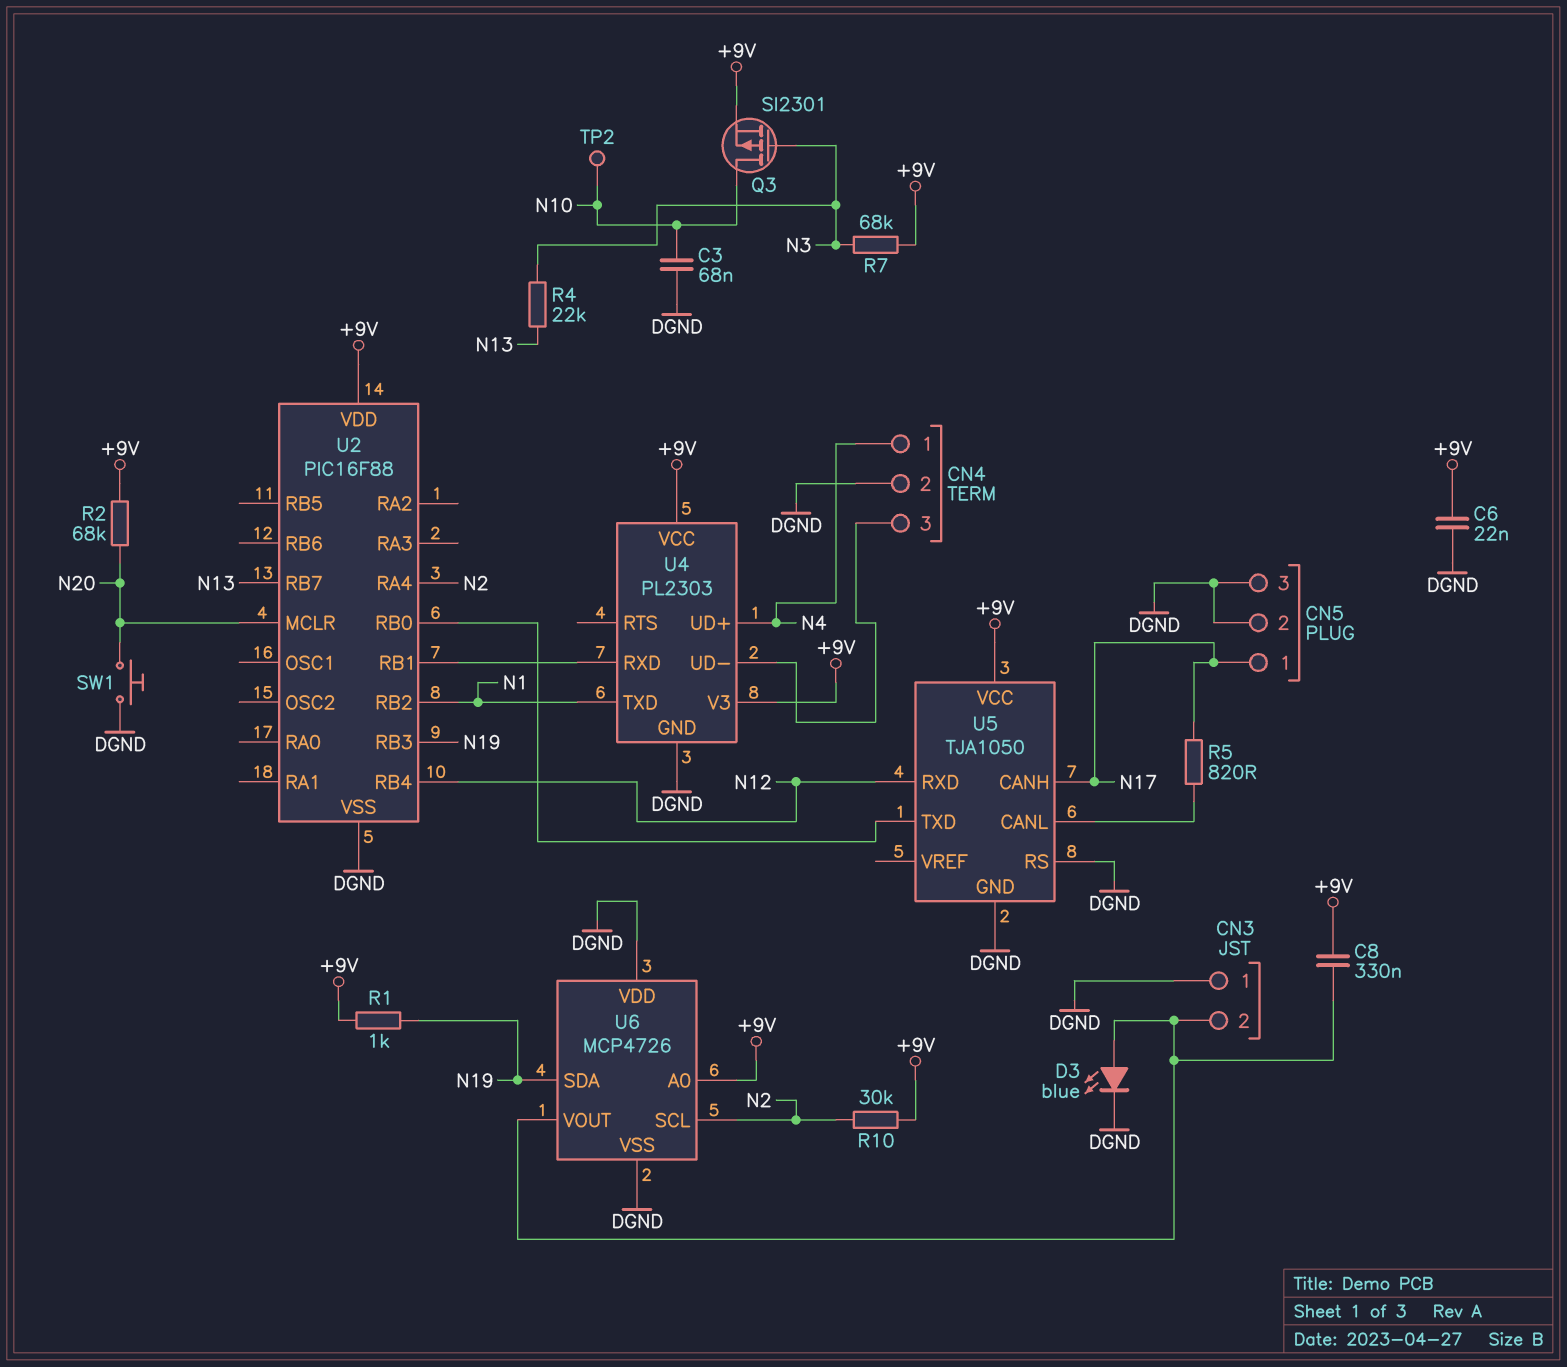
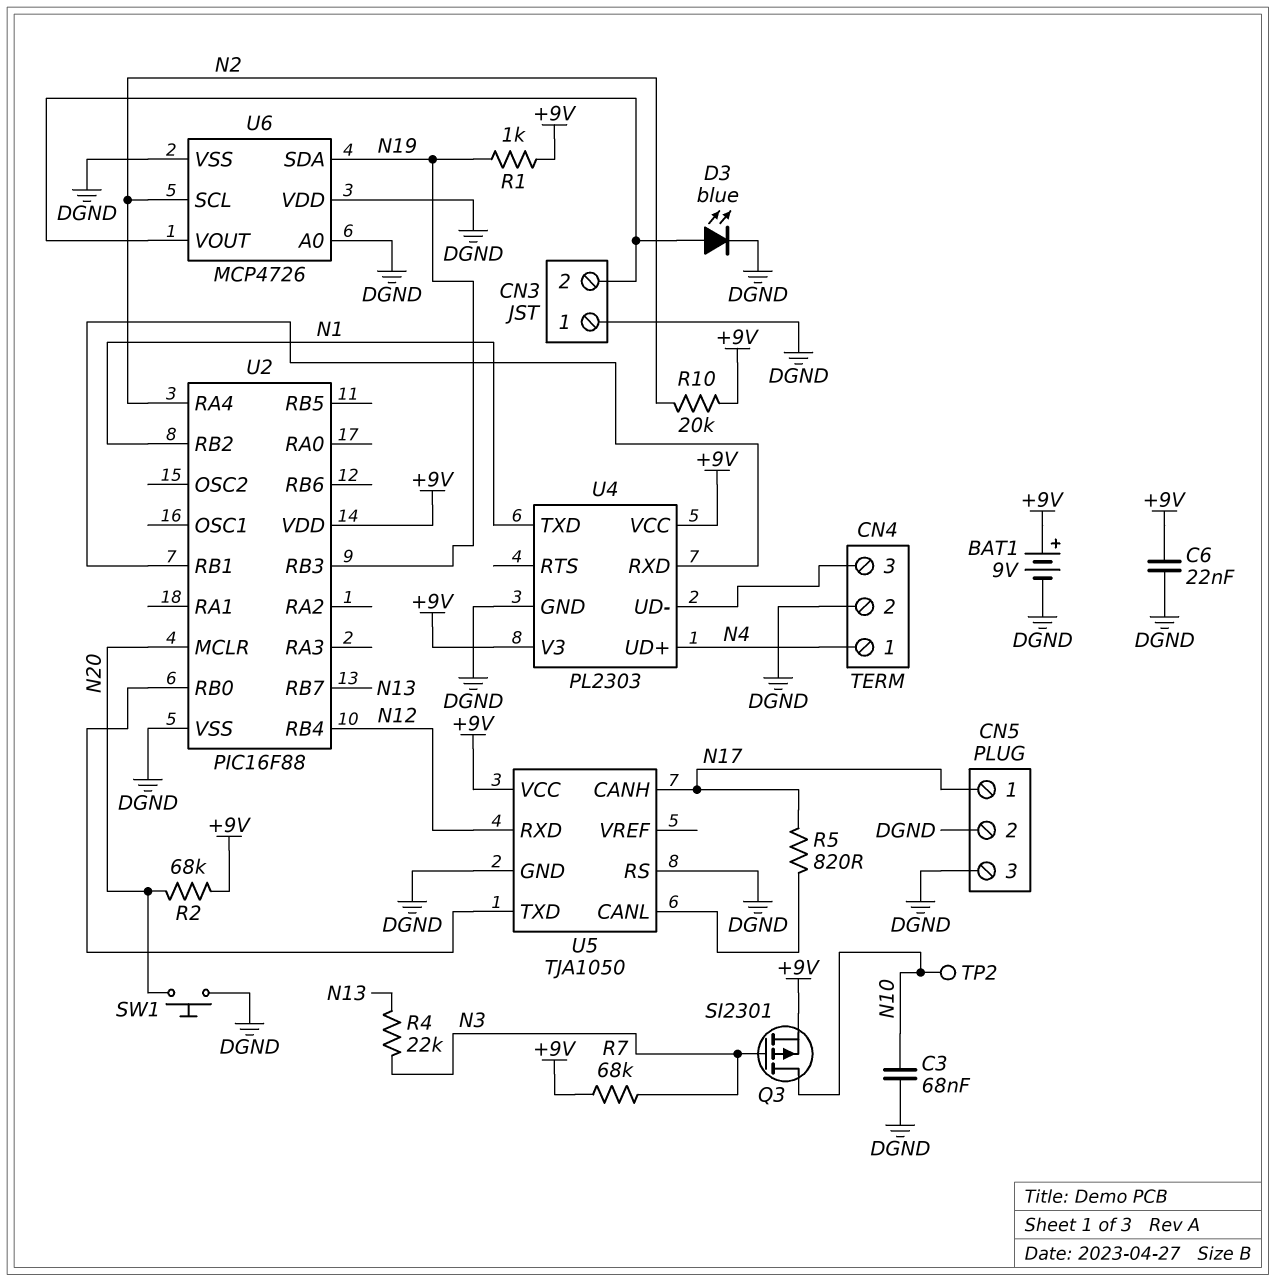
BAT1: none -> 9V (plus +9V, minus DGND)
C8: 330nF (+9V, CN3/2) -> none
R10: 30k (+9V, N2) -> 20k (+9V, N2)
U6 pin A0: +9V -> DGND

